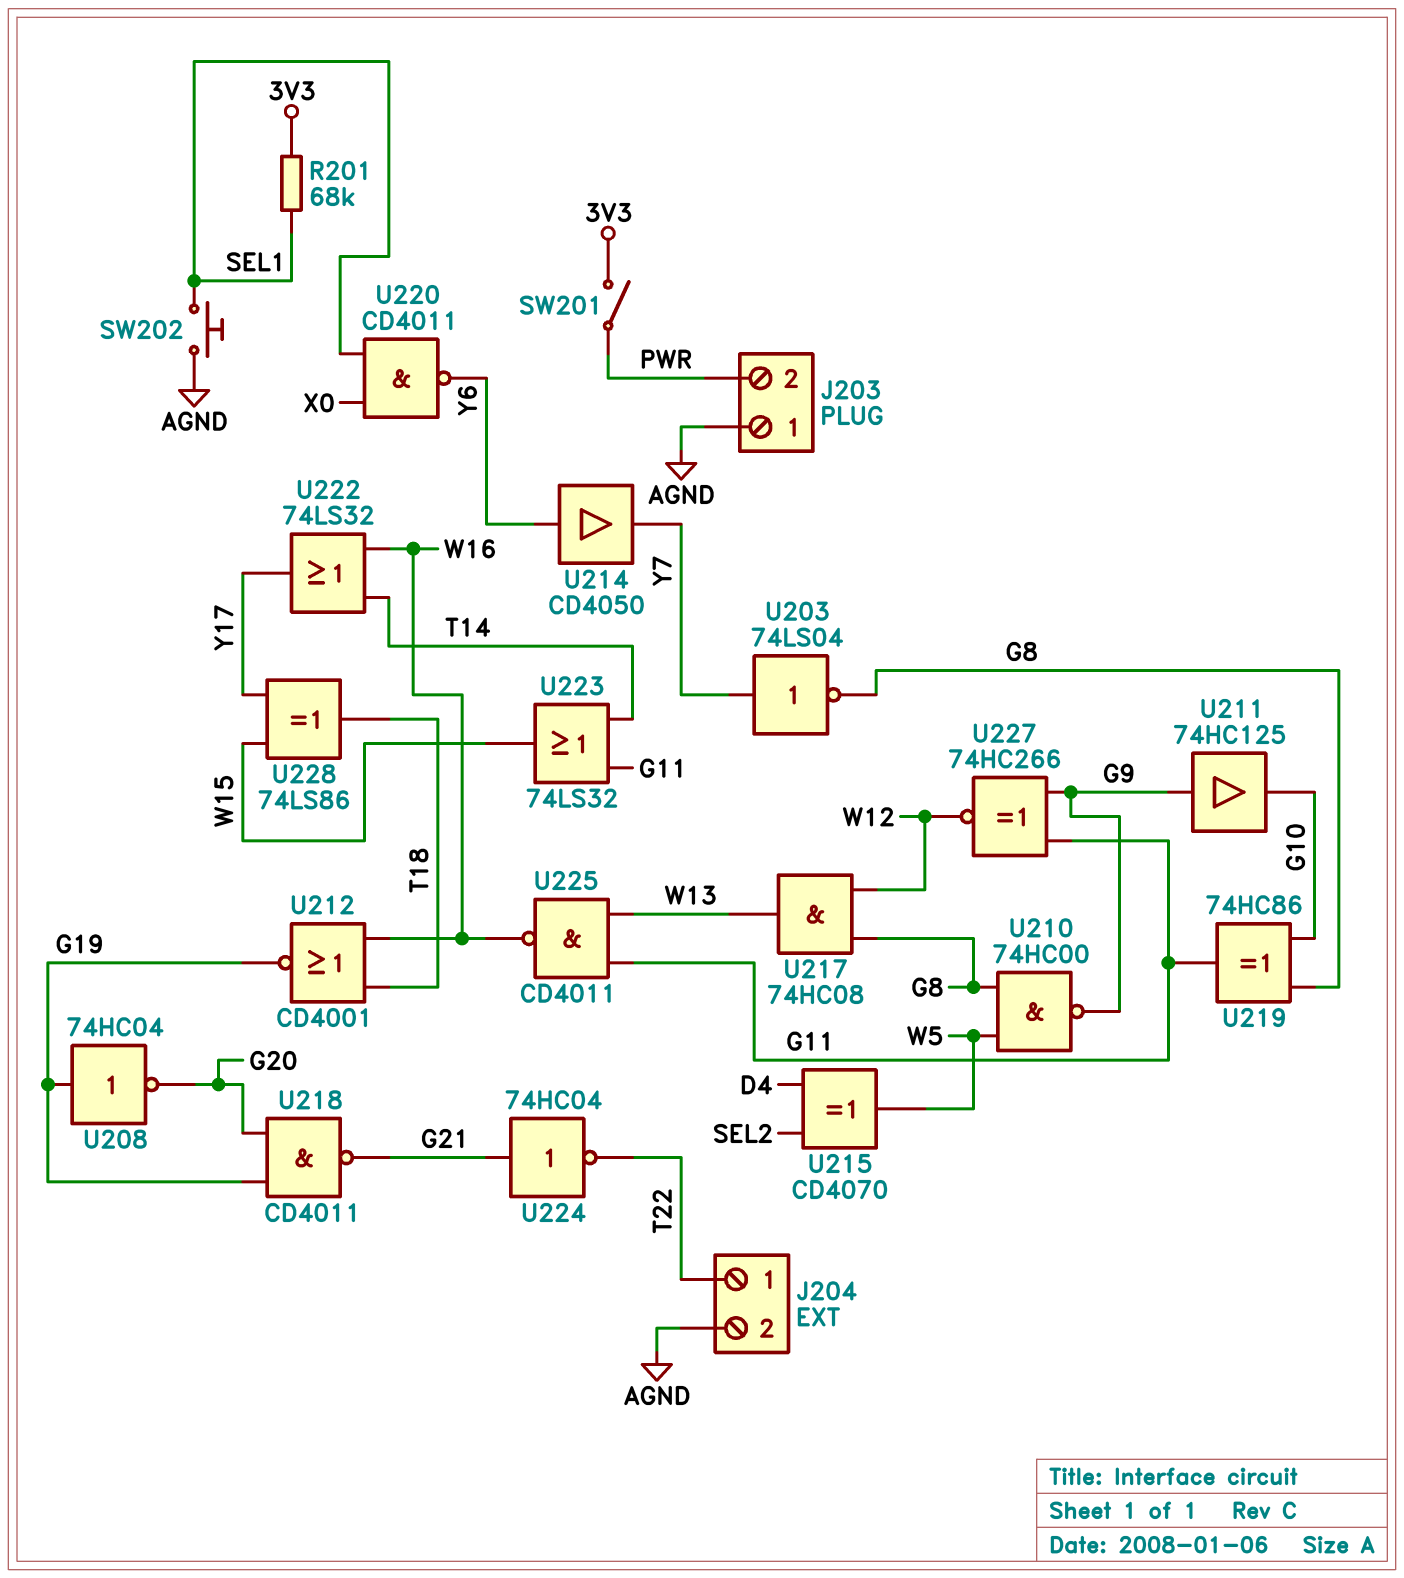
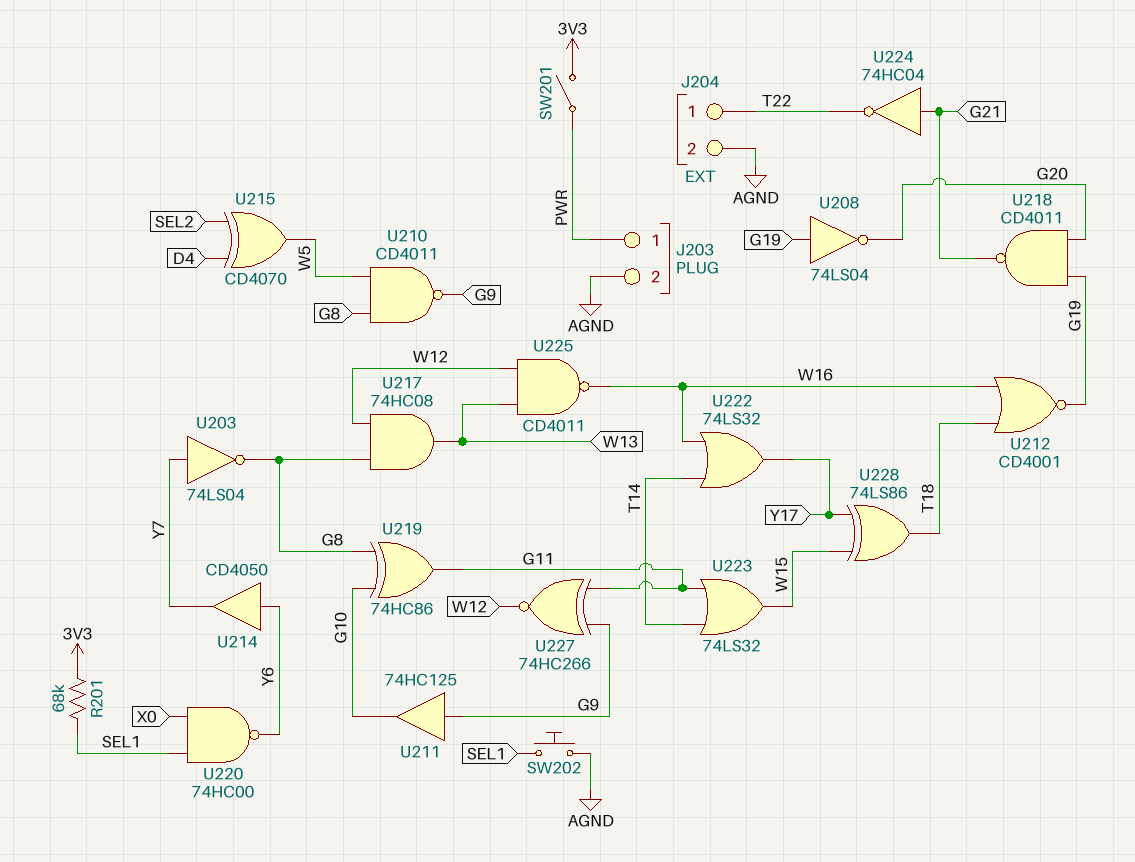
J203 pin 1: AGND -> PWR
J203 pin 2: PWR -> AGND
U208: NOT 74HC04 (in G19, out G20) -> NOT 74LS04 (in G19, out G20)
U210: NAND 74HC00 (in G8, in W5, out G9) -> NAND CD4011 (in G8, in W5, out G9)
U220: NAND CD4011 (in SEL1, in X0, out Y6) -> NAND 74HC00 (in SEL1, in X0, out Y6)
U225: NAND CD4011 (in G11, in W13, out W16) -> NAND CD4011 (in W12, in W13, out W16)

